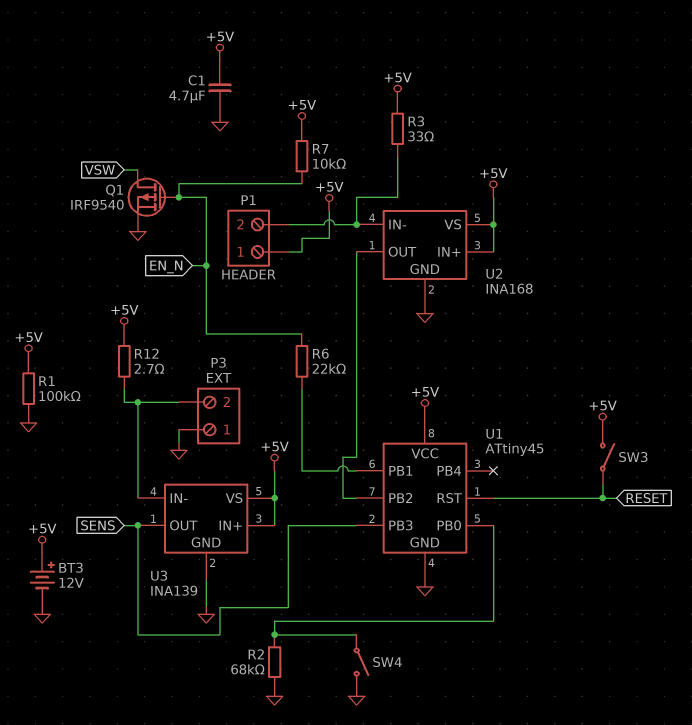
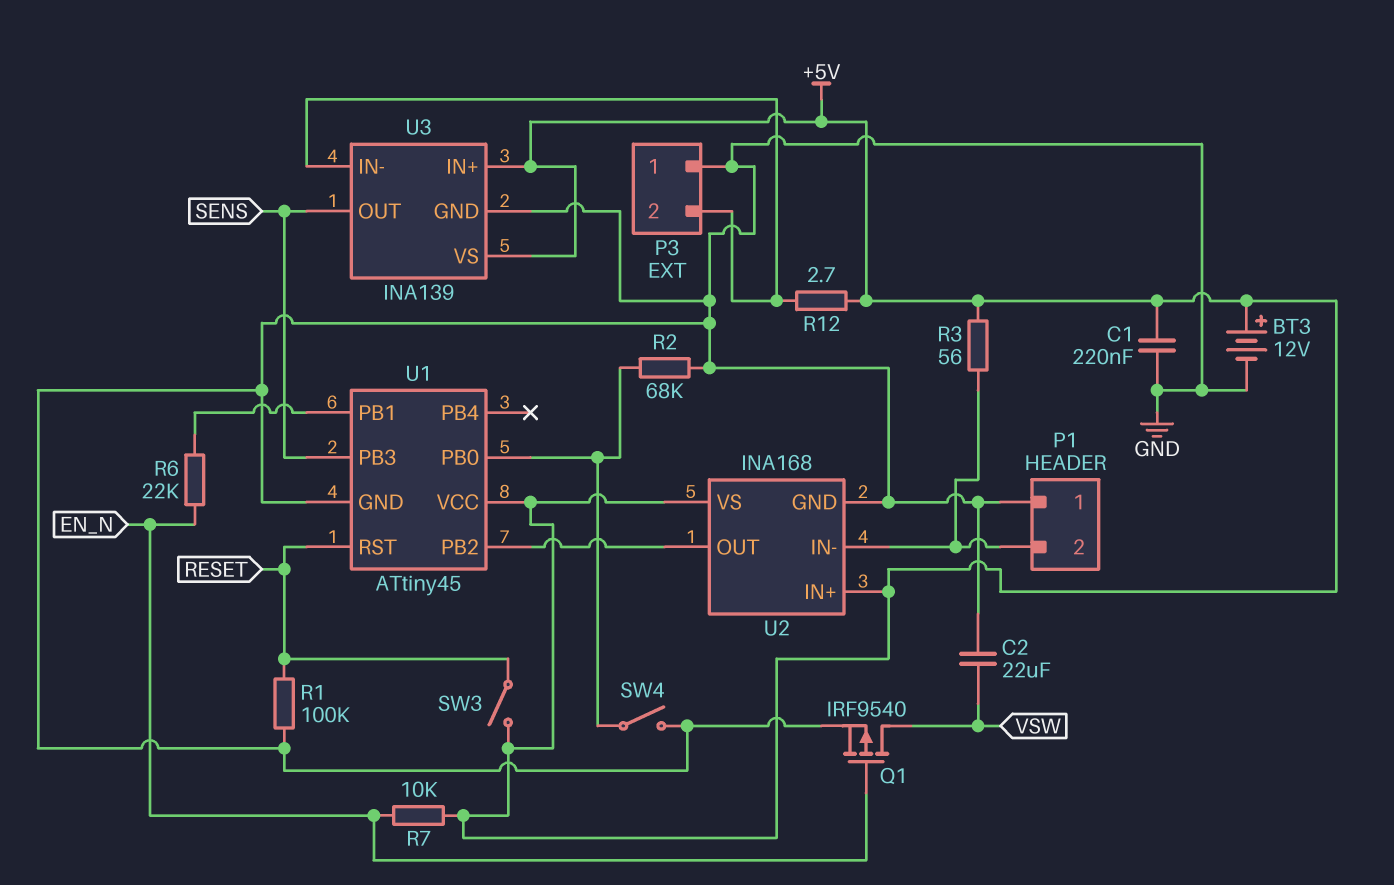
C1: 4.7uF (+5V, GND) -> 220nF (+5V, GND)
C2: none -> 22uF (GND, VSW)
P1 pin 1: +5V -> GND
R1: 100k (+5V, GND) -> 100k (GND, RESET)
R3: 33 (+5V, P1/2) -> 56 (+5V, P1/2)

